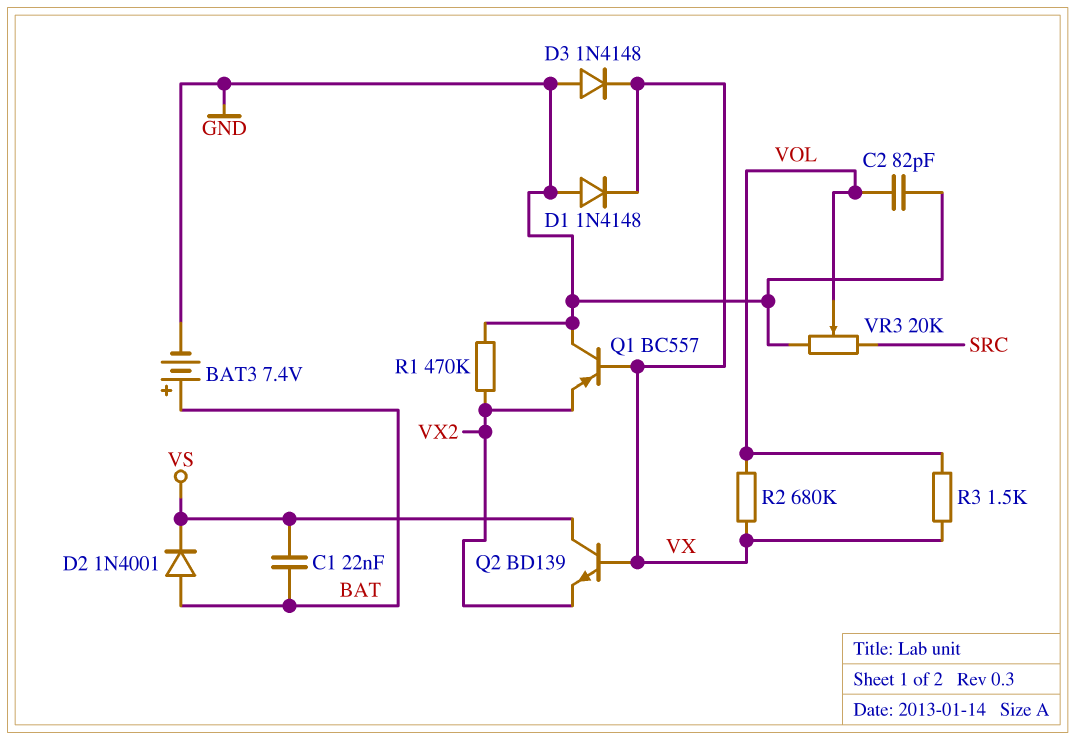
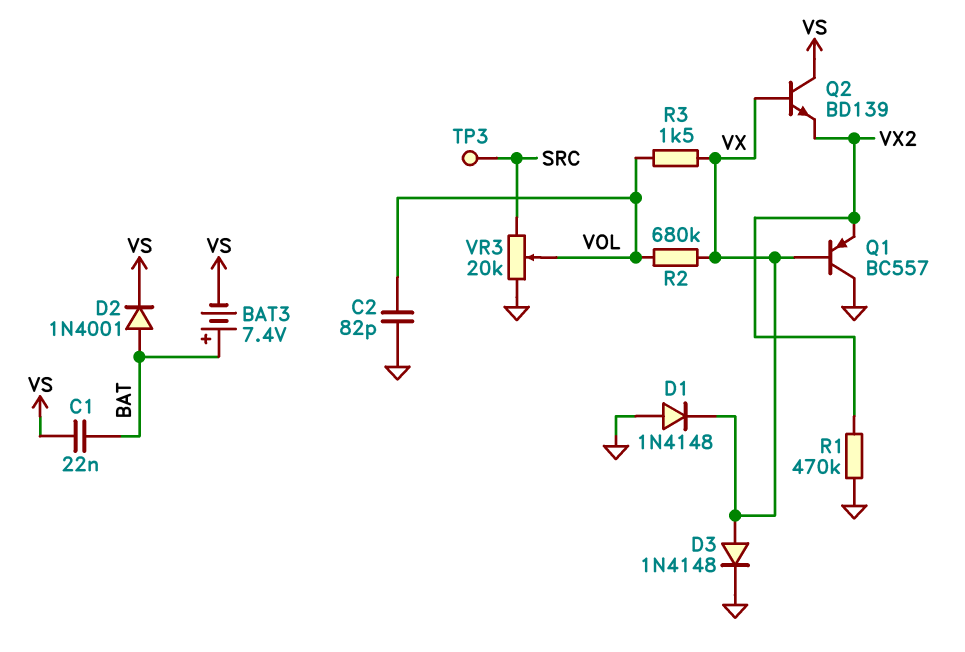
BAT3: 7.4V (plus BAT, minus GND) -> 7.4V (plus BAT, minus VS)
D3: diode 1N4148 (A GND, K VX) -> diode 1N4148 (A VX, K GND)
TP3: none -> test point (SRC)

